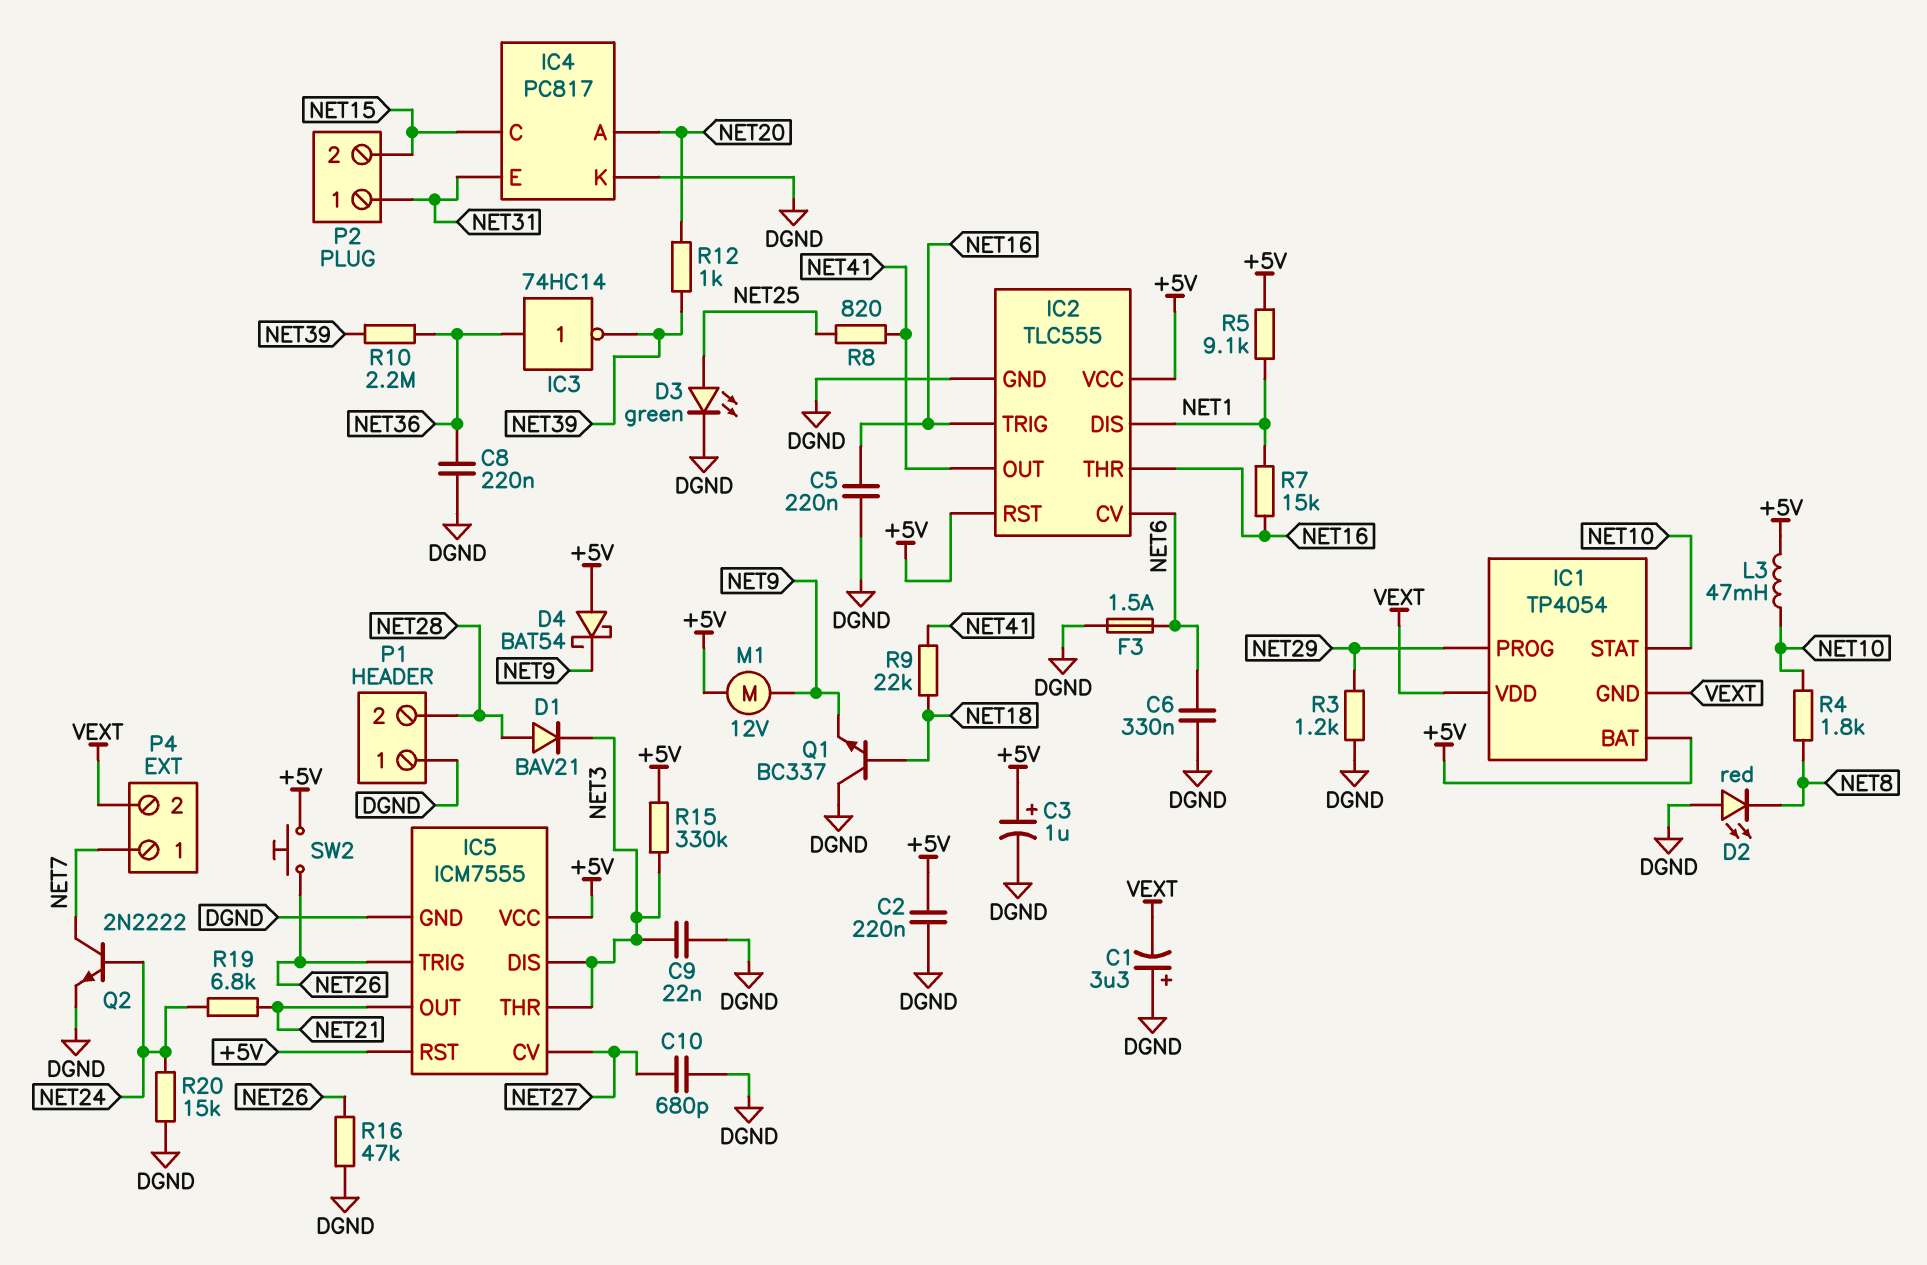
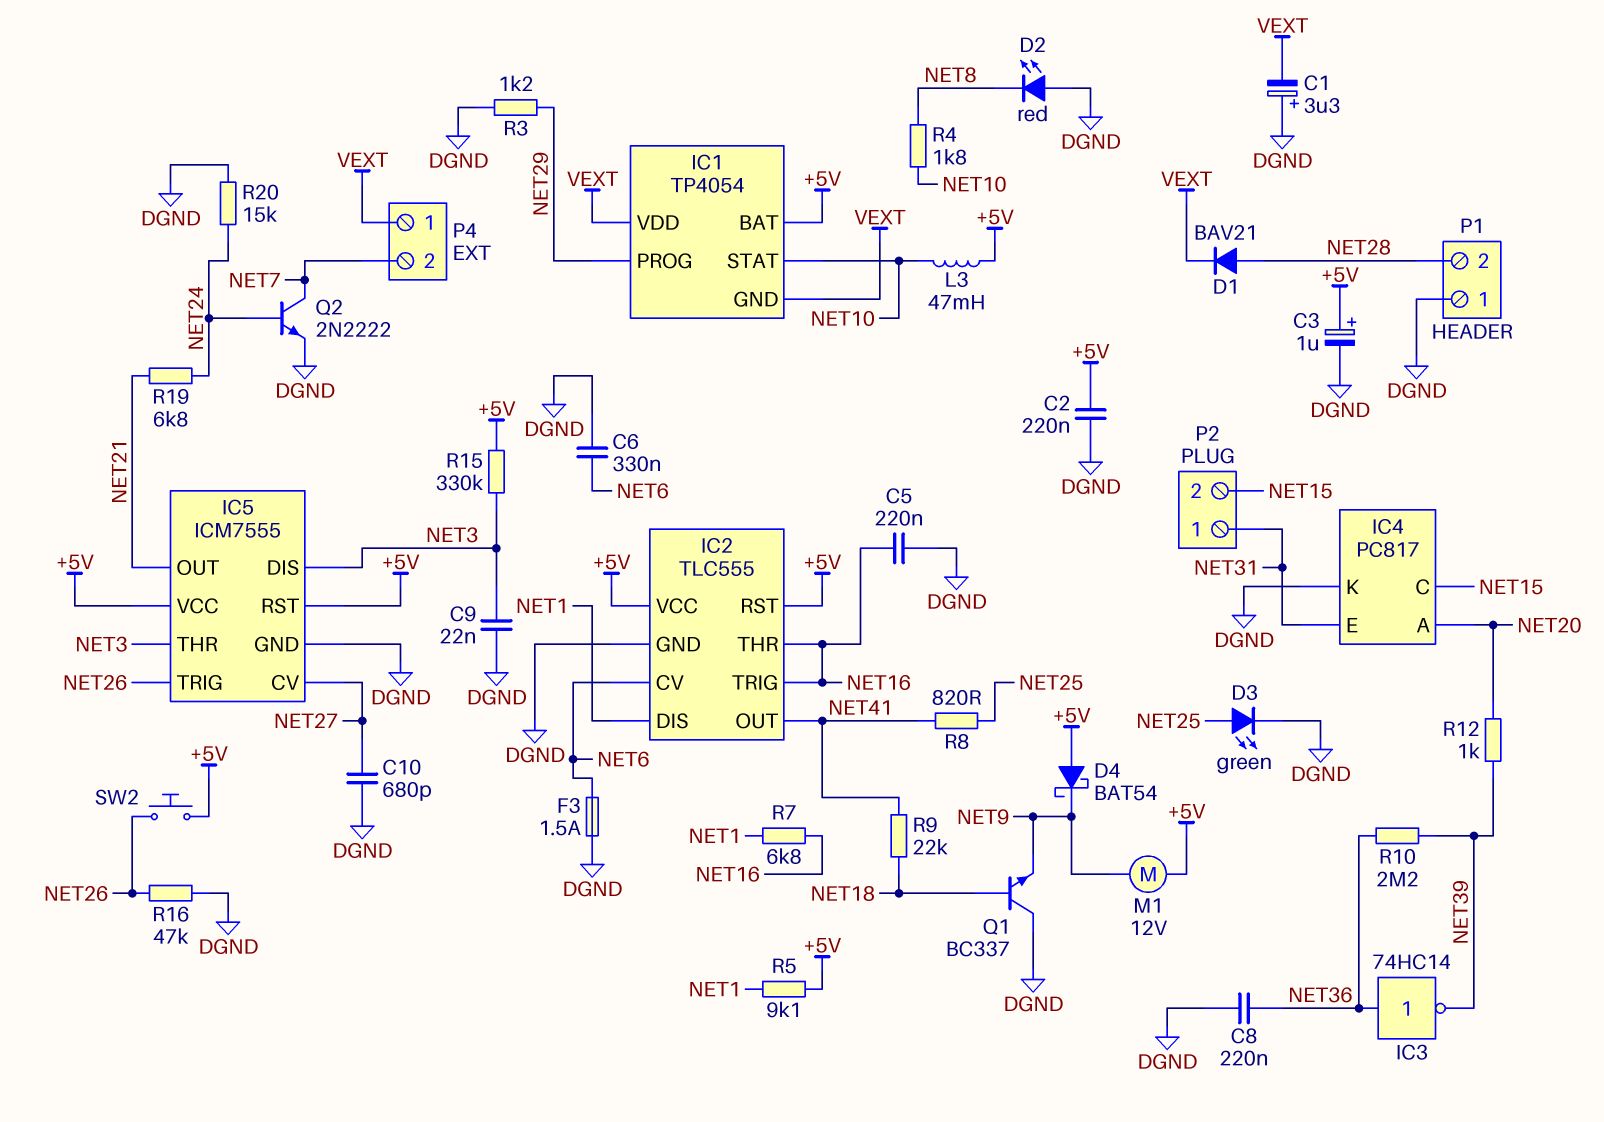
D1: diode BAV21 (A NET28, K NET3) -> diode BAV21 (A NET28, K VEXT)
P4 pin 1: NET7 -> VEXT
P4 pin 2: VEXT -> NET7
R7: 15k (NET1, NET16) -> 6.8k (NET1, NET16)

